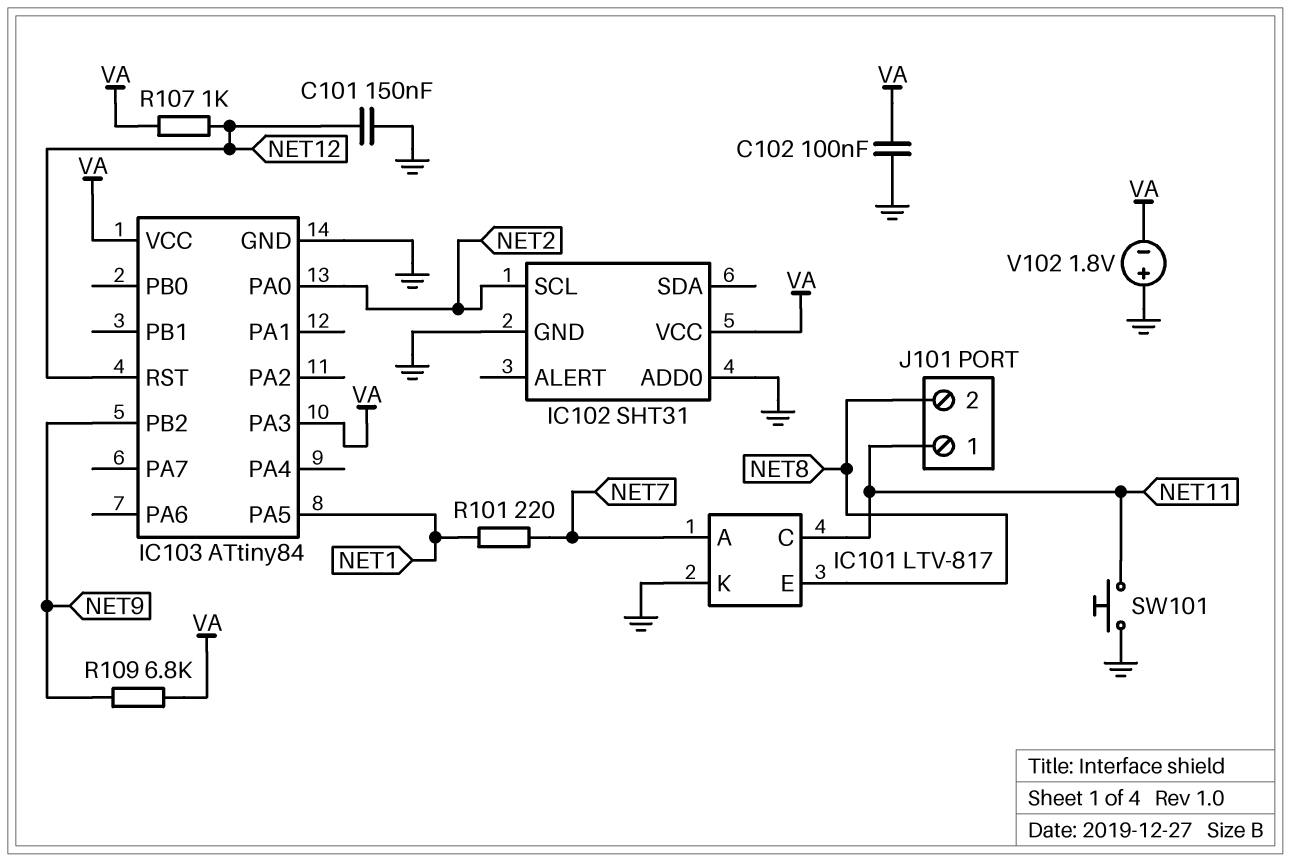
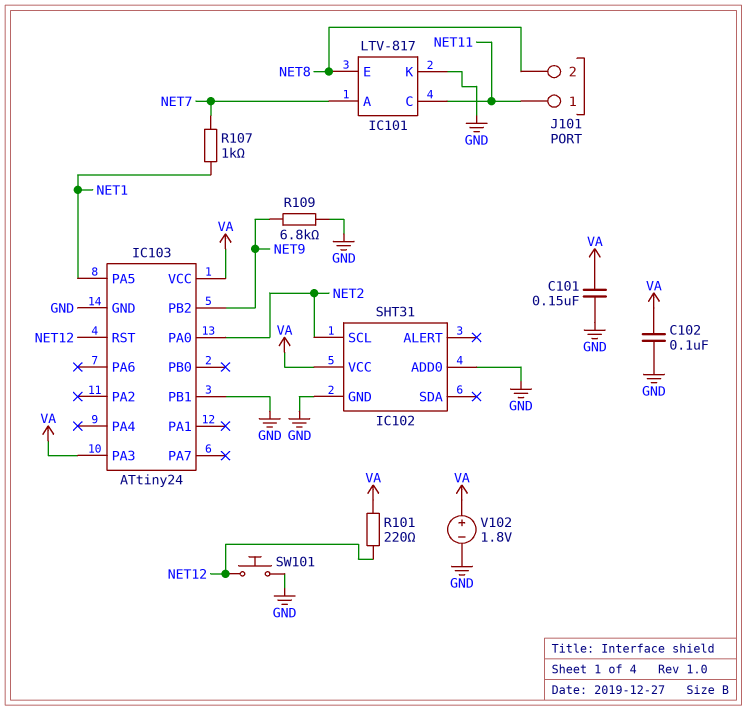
C101: 150nF (GND, NET12) -> 150nF (GND, VA)
IC103: ATtiny84 -> ATtiny24
IC103 pin PB1: none -> GND
R101: 220 (NET1, NET7) -> 220 (NET12, VA)
R107: 1k (NET12, VA) -> 1k (NET1, NET7)
R109: 6.8k (NET9, VA) -> 6.8k (GND, NET9)
SW101: button (GND, NET11) -> button (GND, NET12)
V102: 1.8V (plus GND, minus VA) -> 1.8V (plus VA, minus GND)

